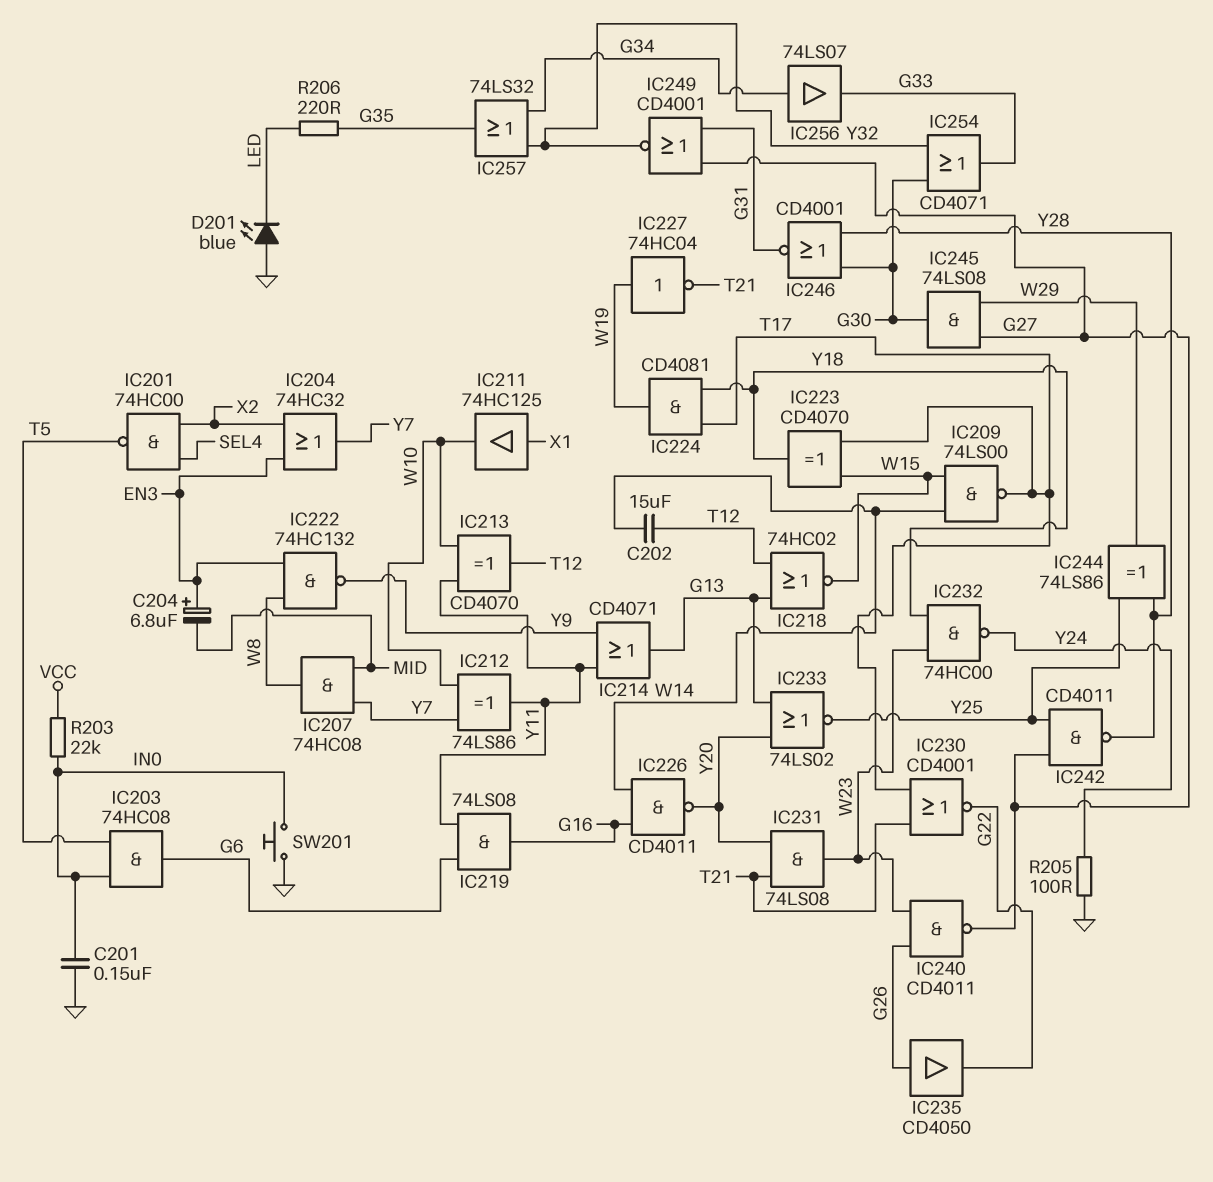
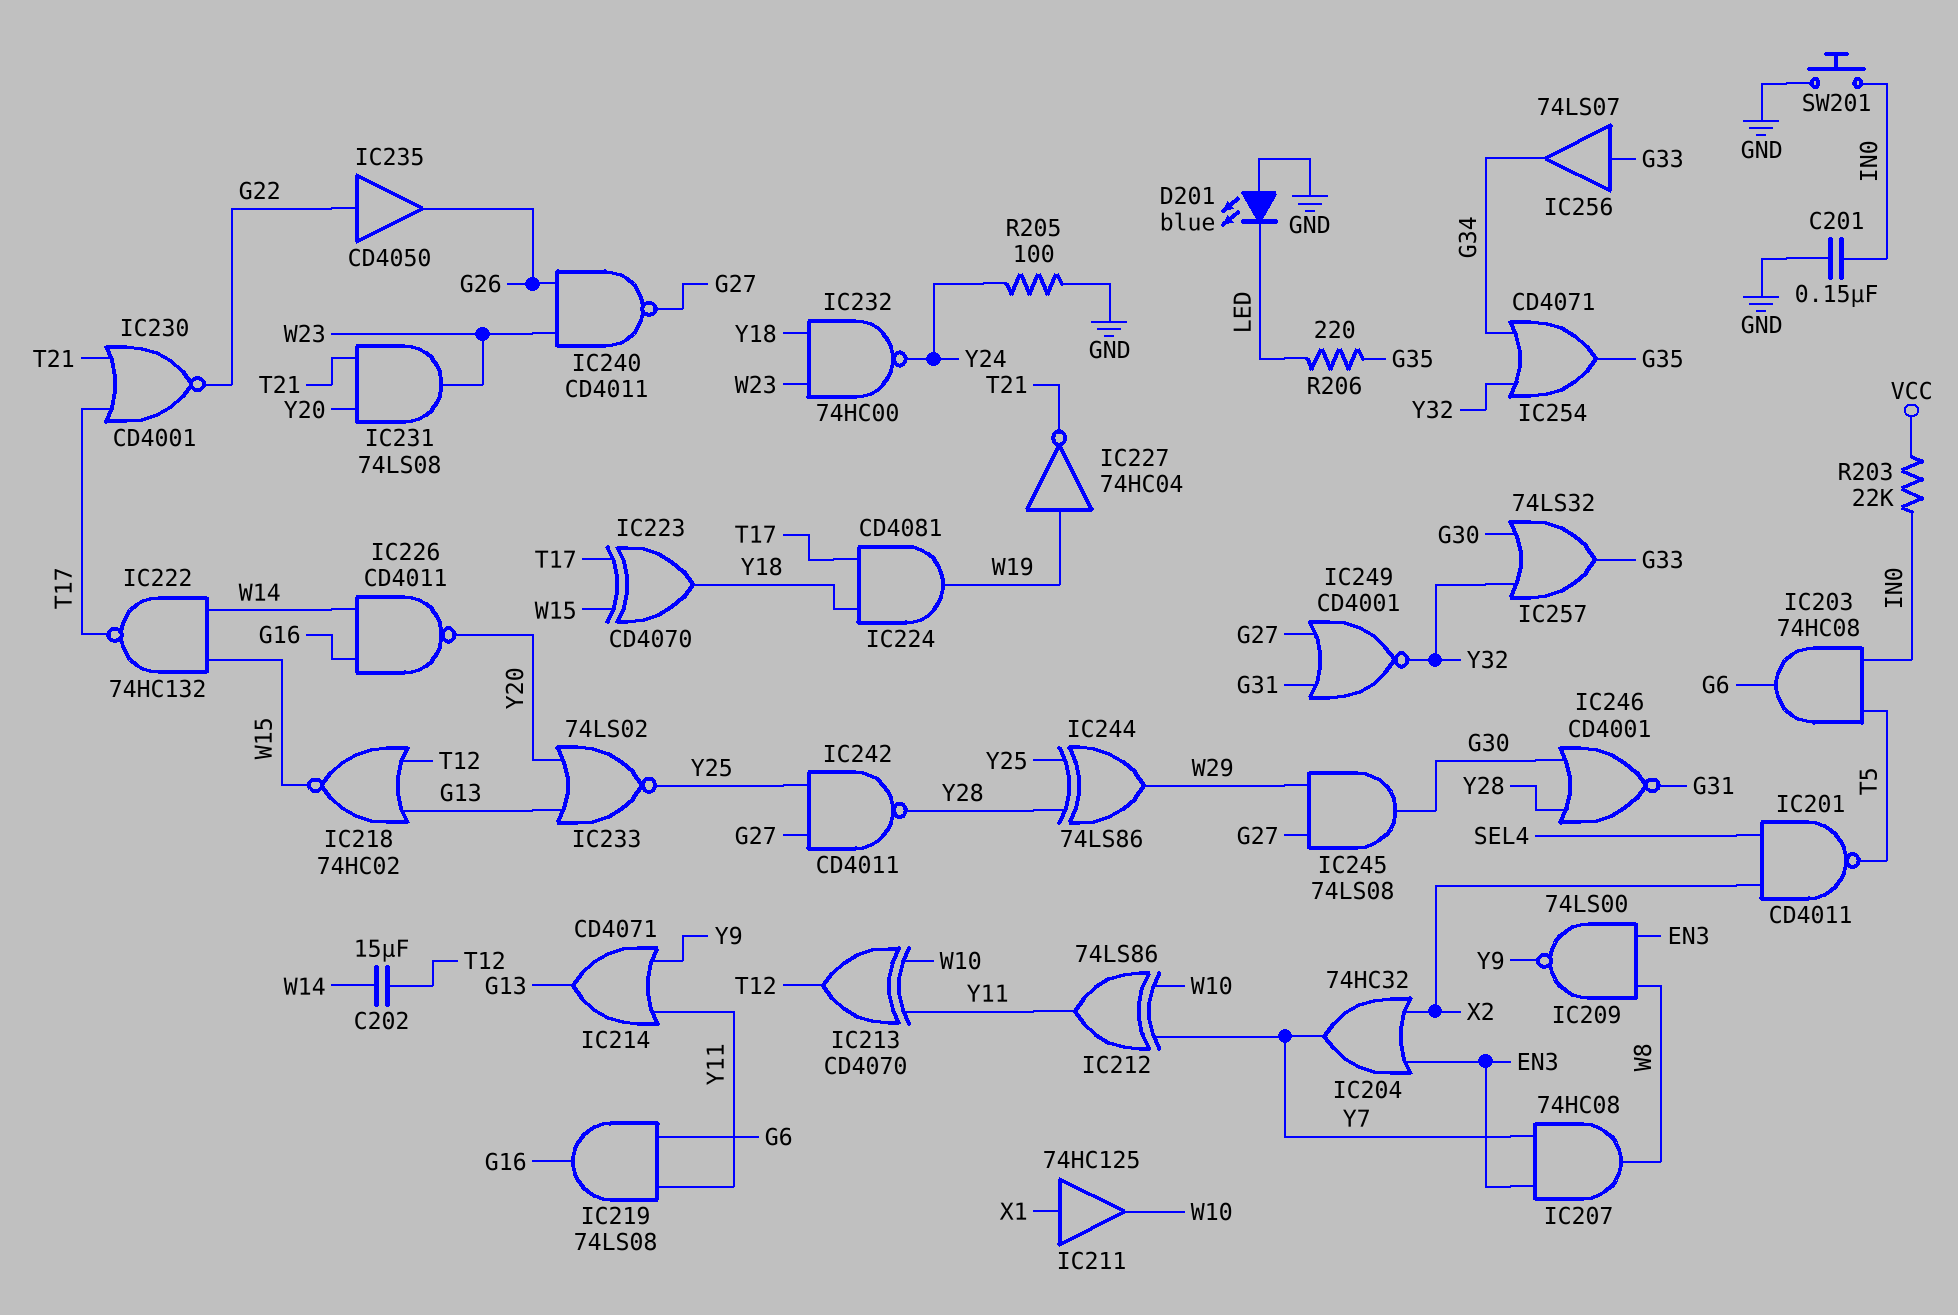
C204: 6.8uF (plus EN3, minus MID) -> none
IC201: NAND 74HC00 (in SEL4, in X2, out T5) -> NAND CD4011 (in SEL4, in X2, out T5)
IC207: AND 74HC08 (in MID, in Y7, out W8) -> AND 74HC08 (in EN3, in Y7, out W8)
IC209: NAND 74LS00 (in W14, in W15, out T17) -> NAND 74LS00 (in EN3, in W8, out Y9)
IC222: NAND 74HC132 (in EN3, in W8, out Y9) -> NAND 74HC132 (in W14, in W15, out T17)
IC235: buffer CD4050 (in G26, out G22) -> buffer CD4050 (in G22, out G26)
IC254: OR CD4071 (in G30, in Y32, out G33) -> OR CD4071 (in G34, in Y32, out G35)
IC256: buffer 74LS07 (in G34, out G33) -> buffer 74LS07 (in G33, out G34)
IC257: OR 74LS32 (in G34, in Y32, out G35) -> OR 74LS32 (in G30, in Y32, out G33)

